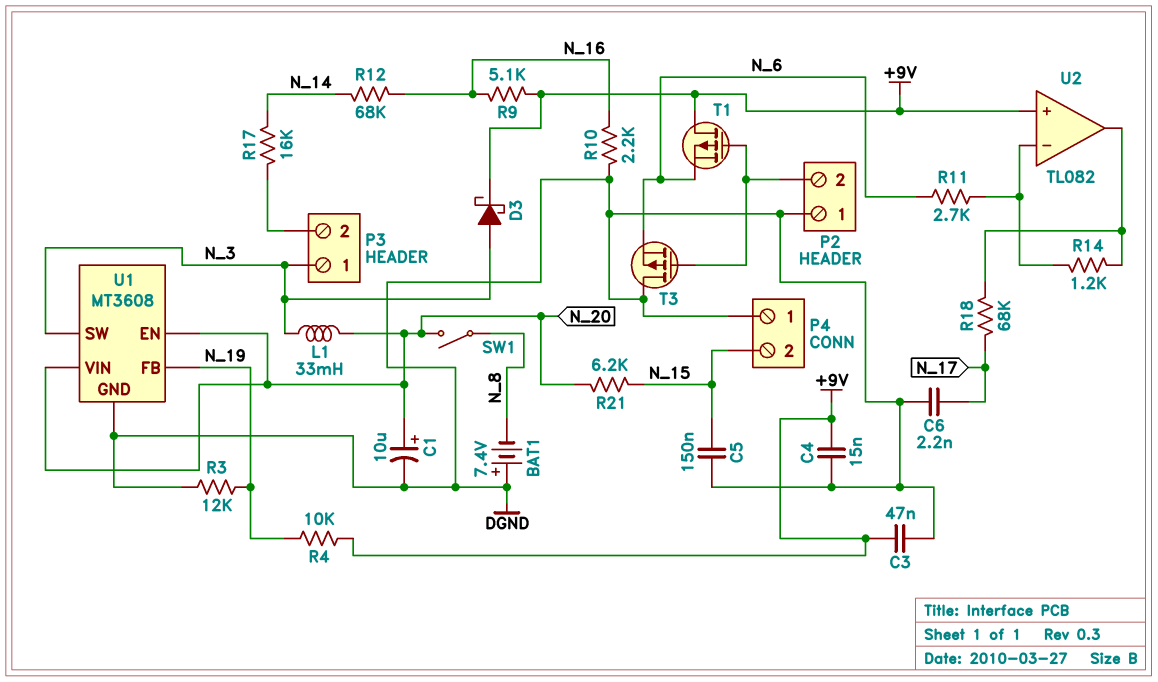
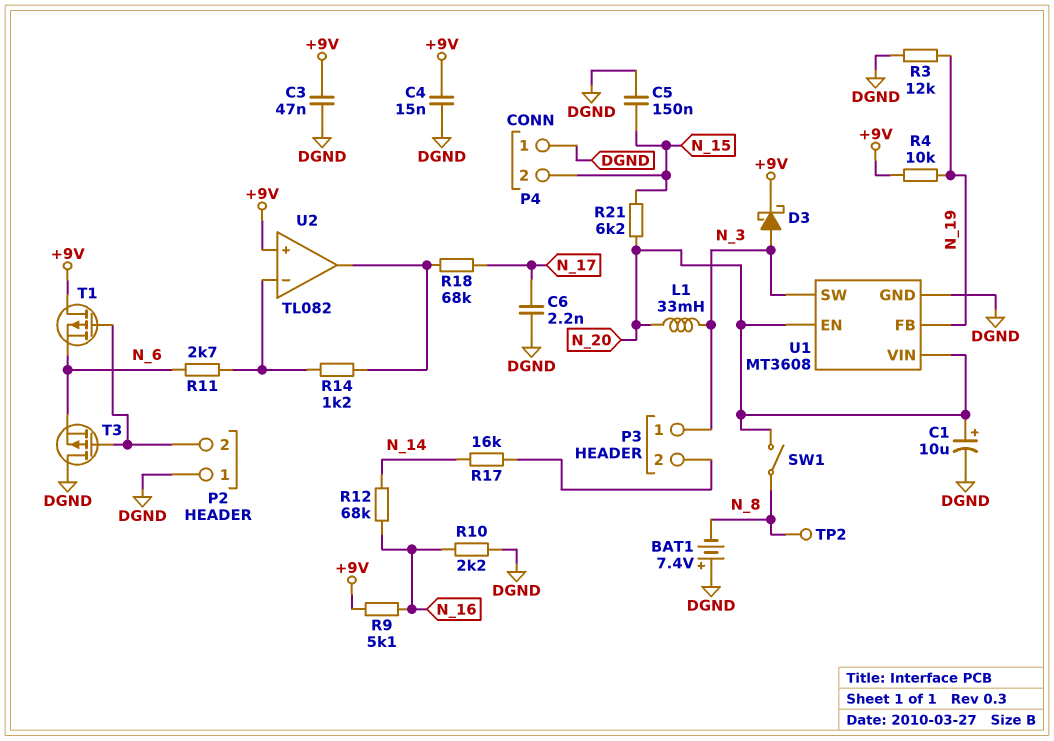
TP2: none -> test point (N_8)

